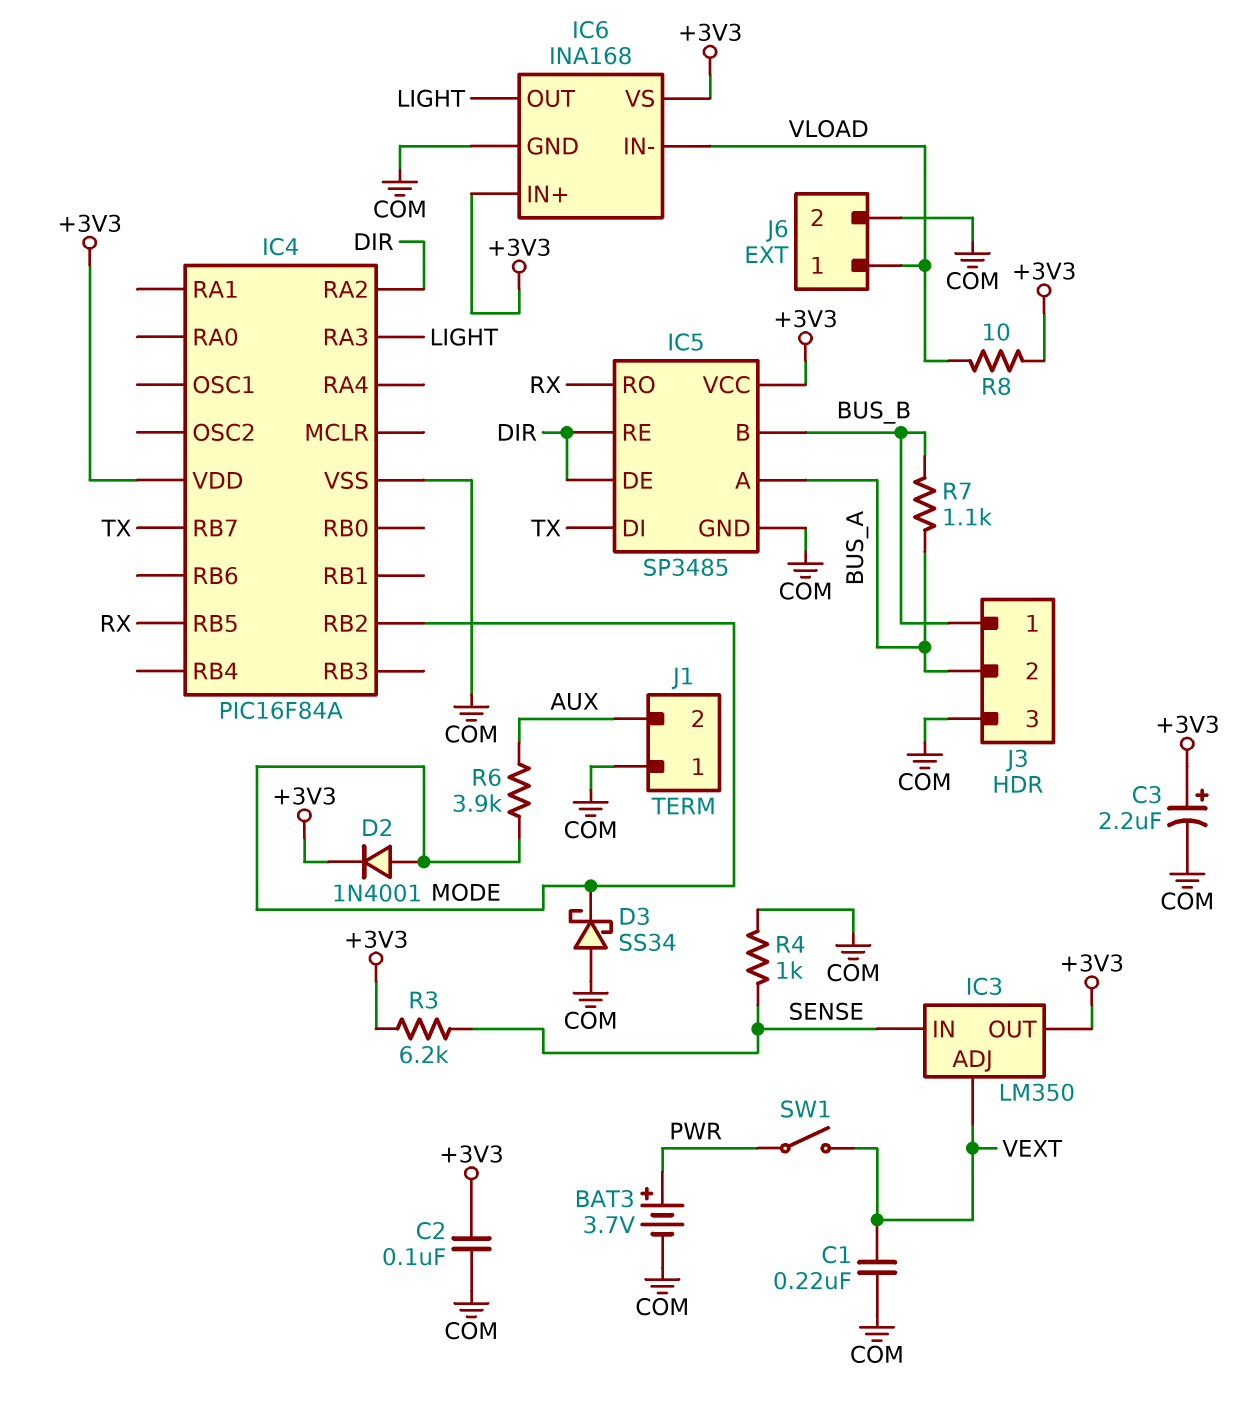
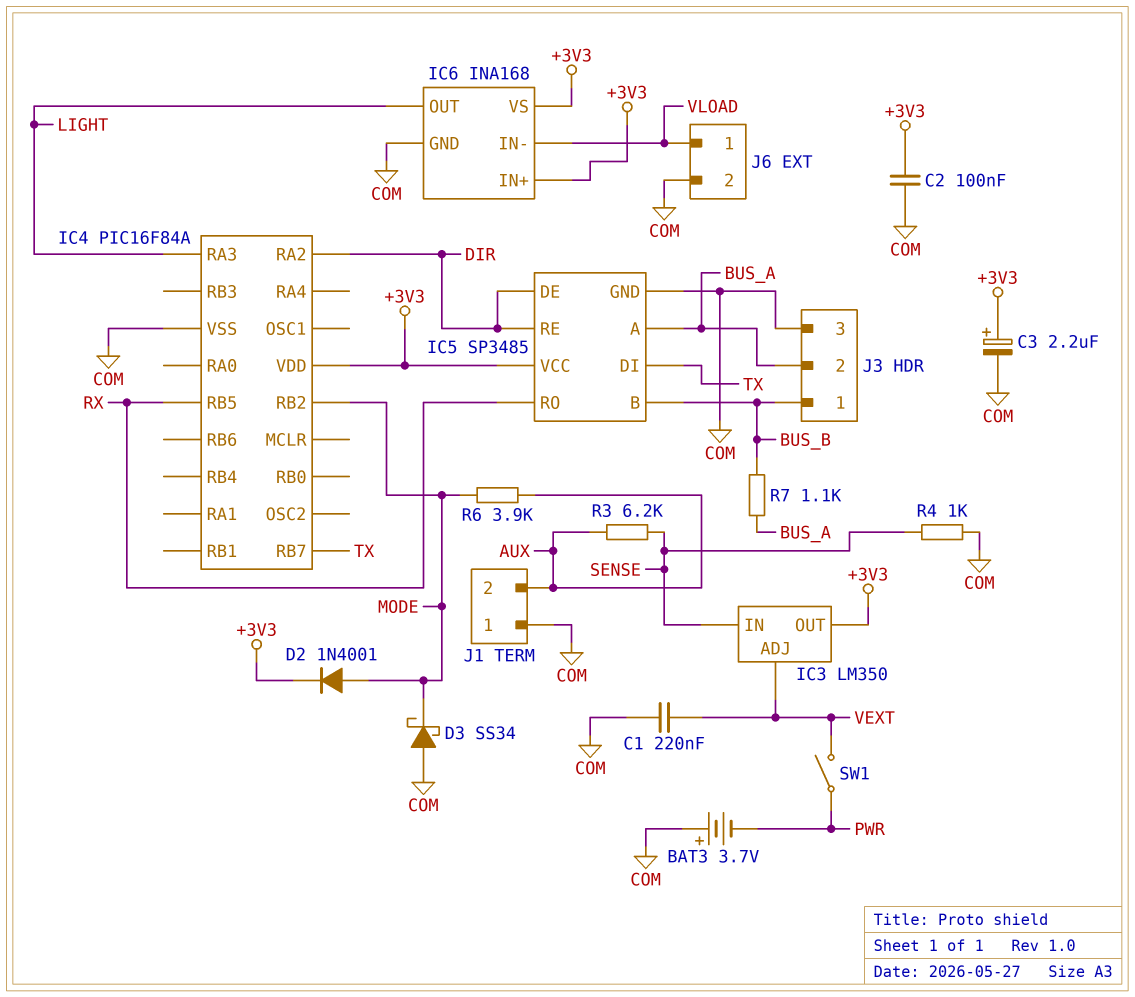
BAT3: 3.7V (plus PWR, minus COM) -> 3.7V (plus COM, minus PWR)
R3: 6.2k (+3V3, SENSE) -> 6.2k (AUX, SENSE)
R8: 10 (+3V3, VLOAD) -> none

